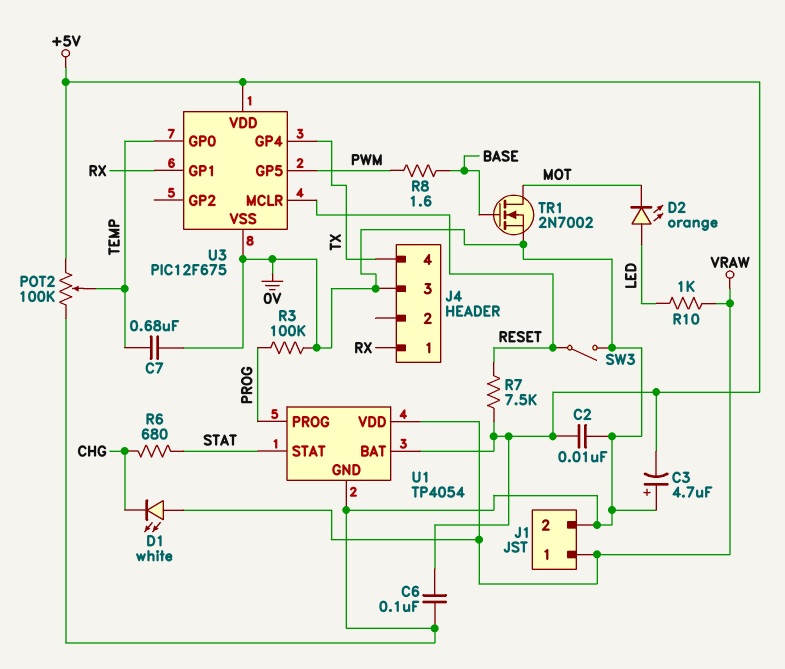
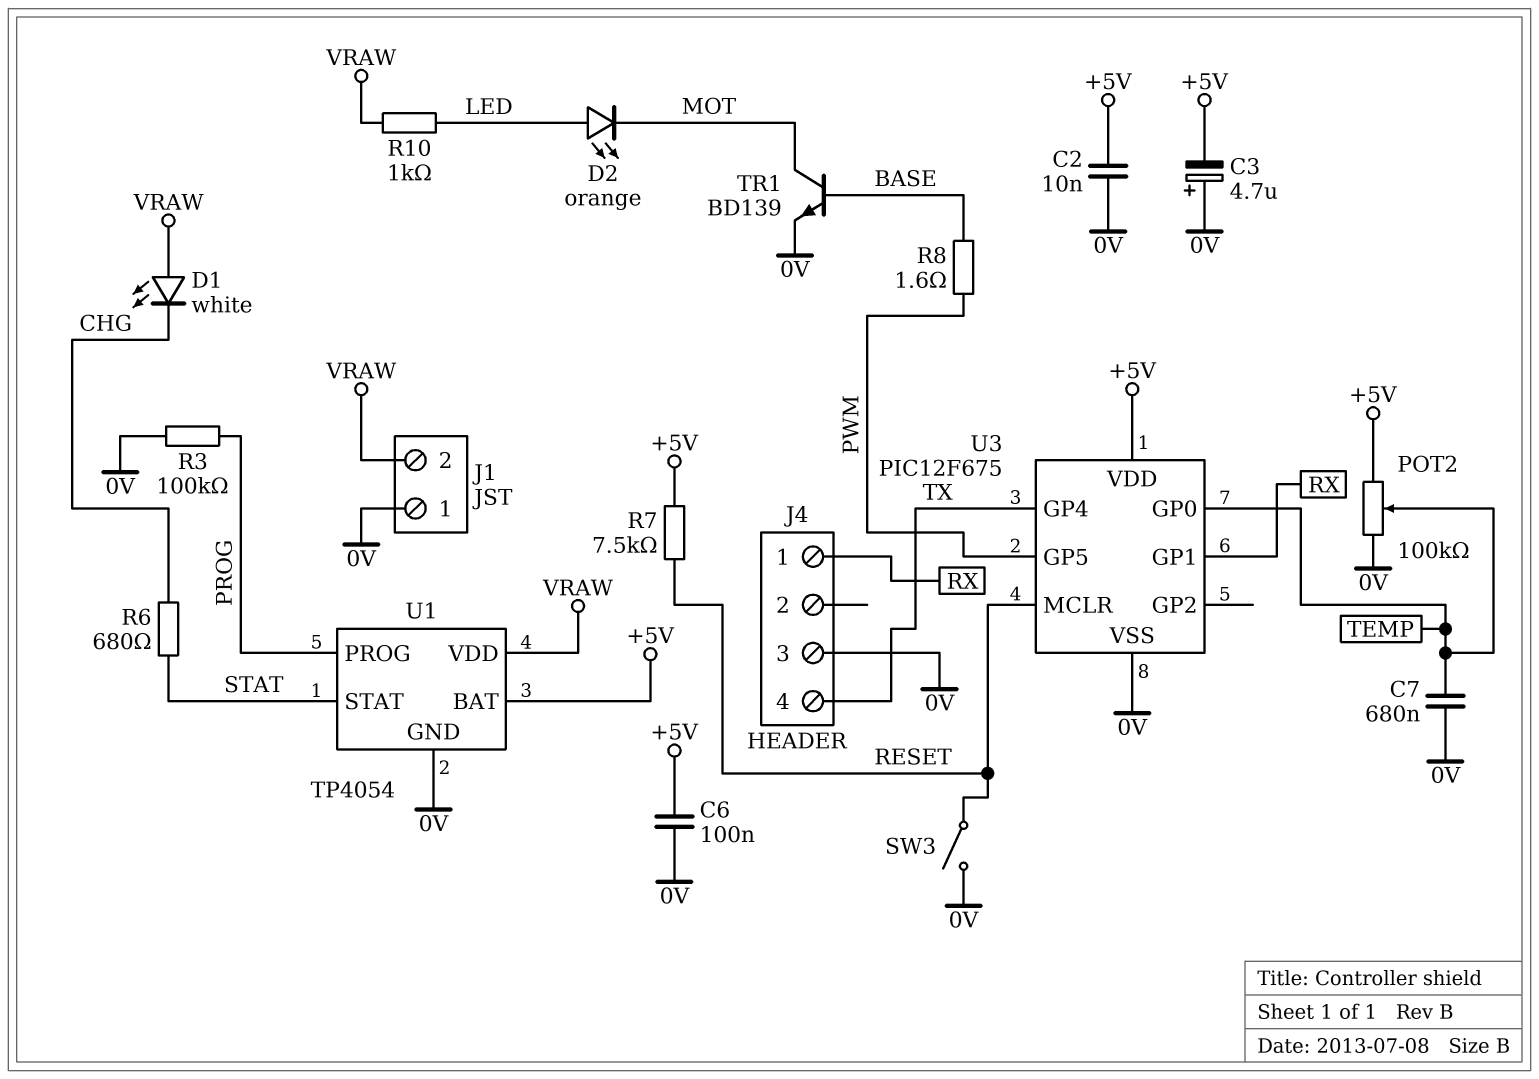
J1 pin 1: VRAW -> 0V
J1 pin 2: 0V -> VRAW
TR1: NMOS 2N7002 (G BASE, D MOT, S 0V) -> NPN BD139 (B BASE, C MOT, E 0V)

